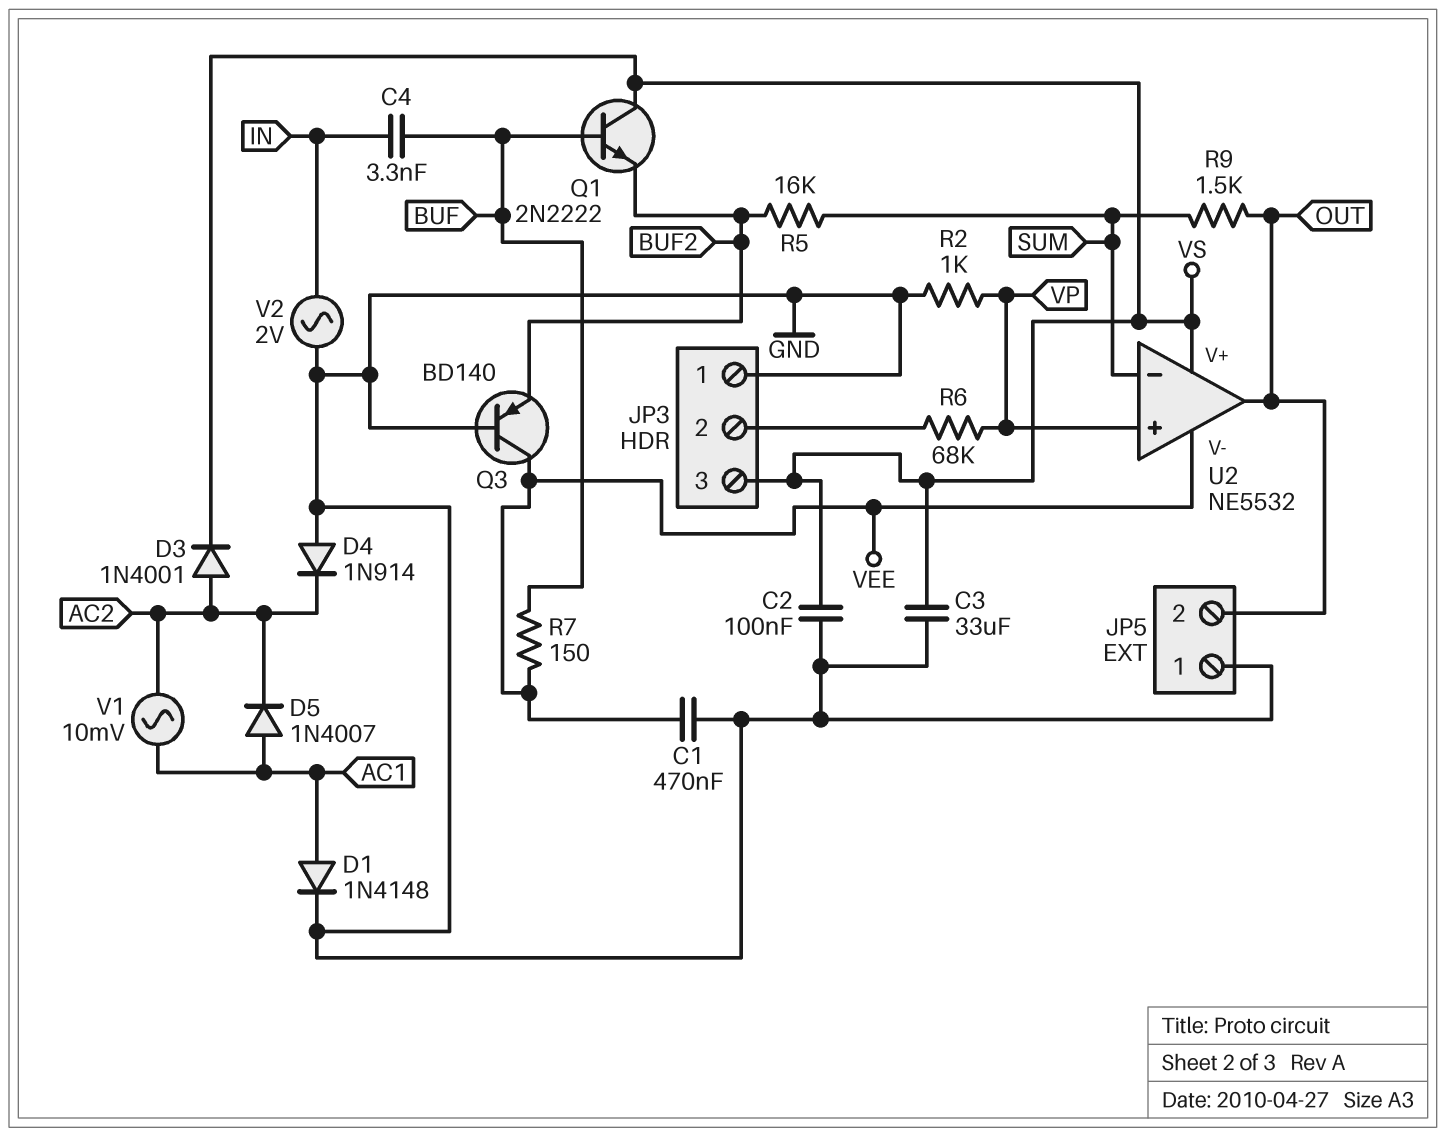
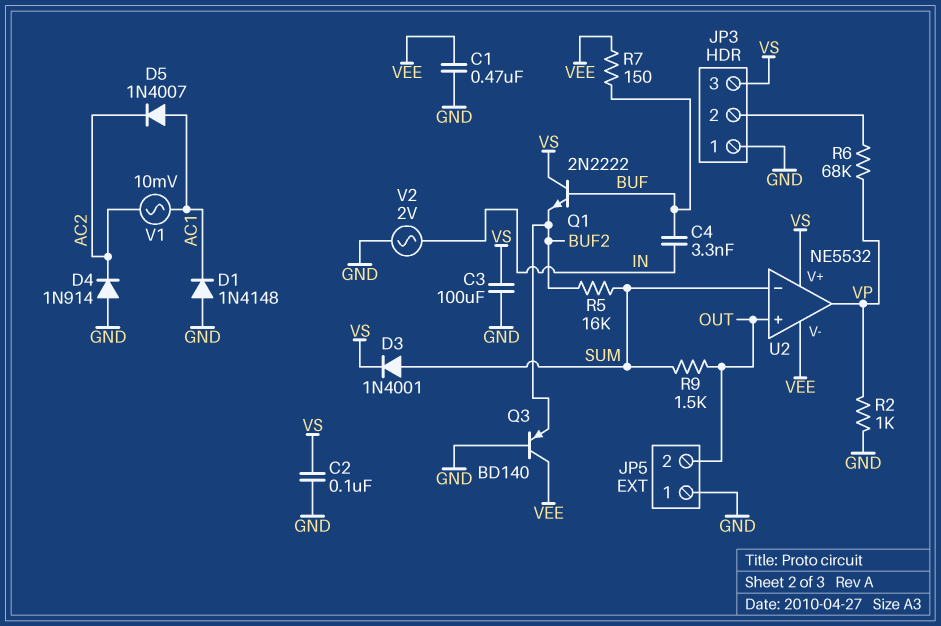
C3: 33uF (GND, VS) -> 100uF (GND, VS)
D1: diode 1N4148 (A AC1, K GND) -> diode 1N4148 (A GND, K AC1)
D3: diode 1N4001 (A AC2, K VS) -> diode 1N4001 (A SUM, K VS)
U2 pin in+: VP -> OUT
U2 pin out: OUT -> VP

